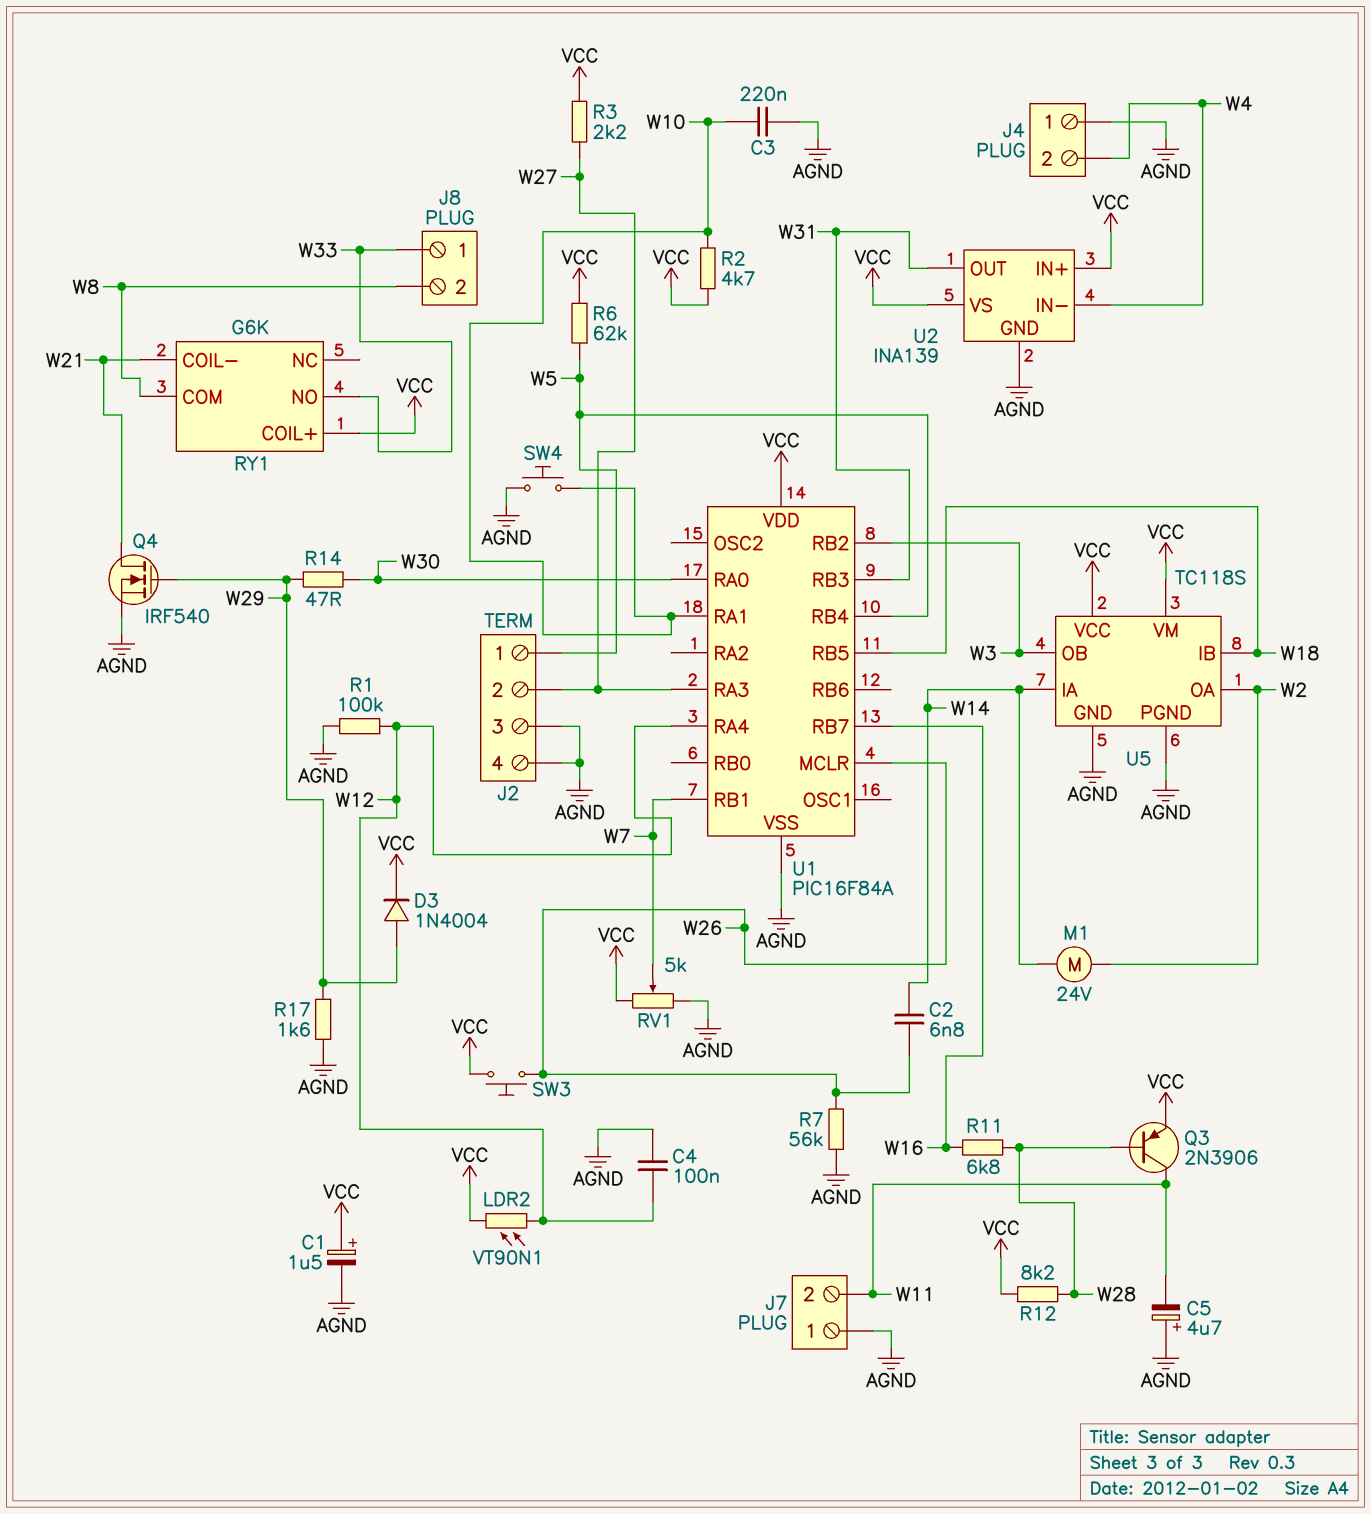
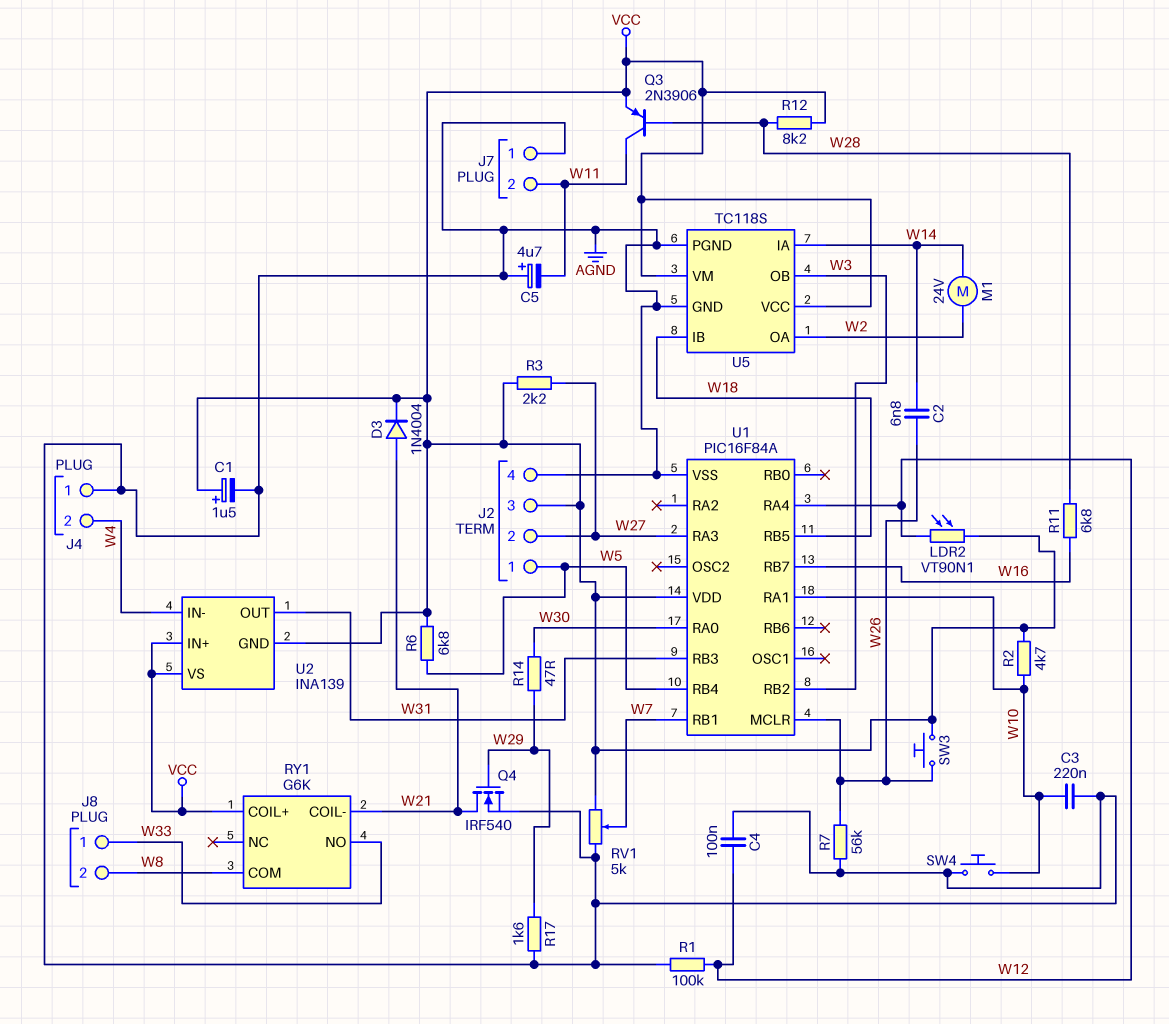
D3: diode 1N4004 (A W29, K VCC) -> diode 1N4004 (A W21, K VCC)
J2 pin 3: AGND -> VCC
R6: 62k (VCC, W5) -> 6.8k (VCC, W5)
U2 pin GND: AGND -> VCC

